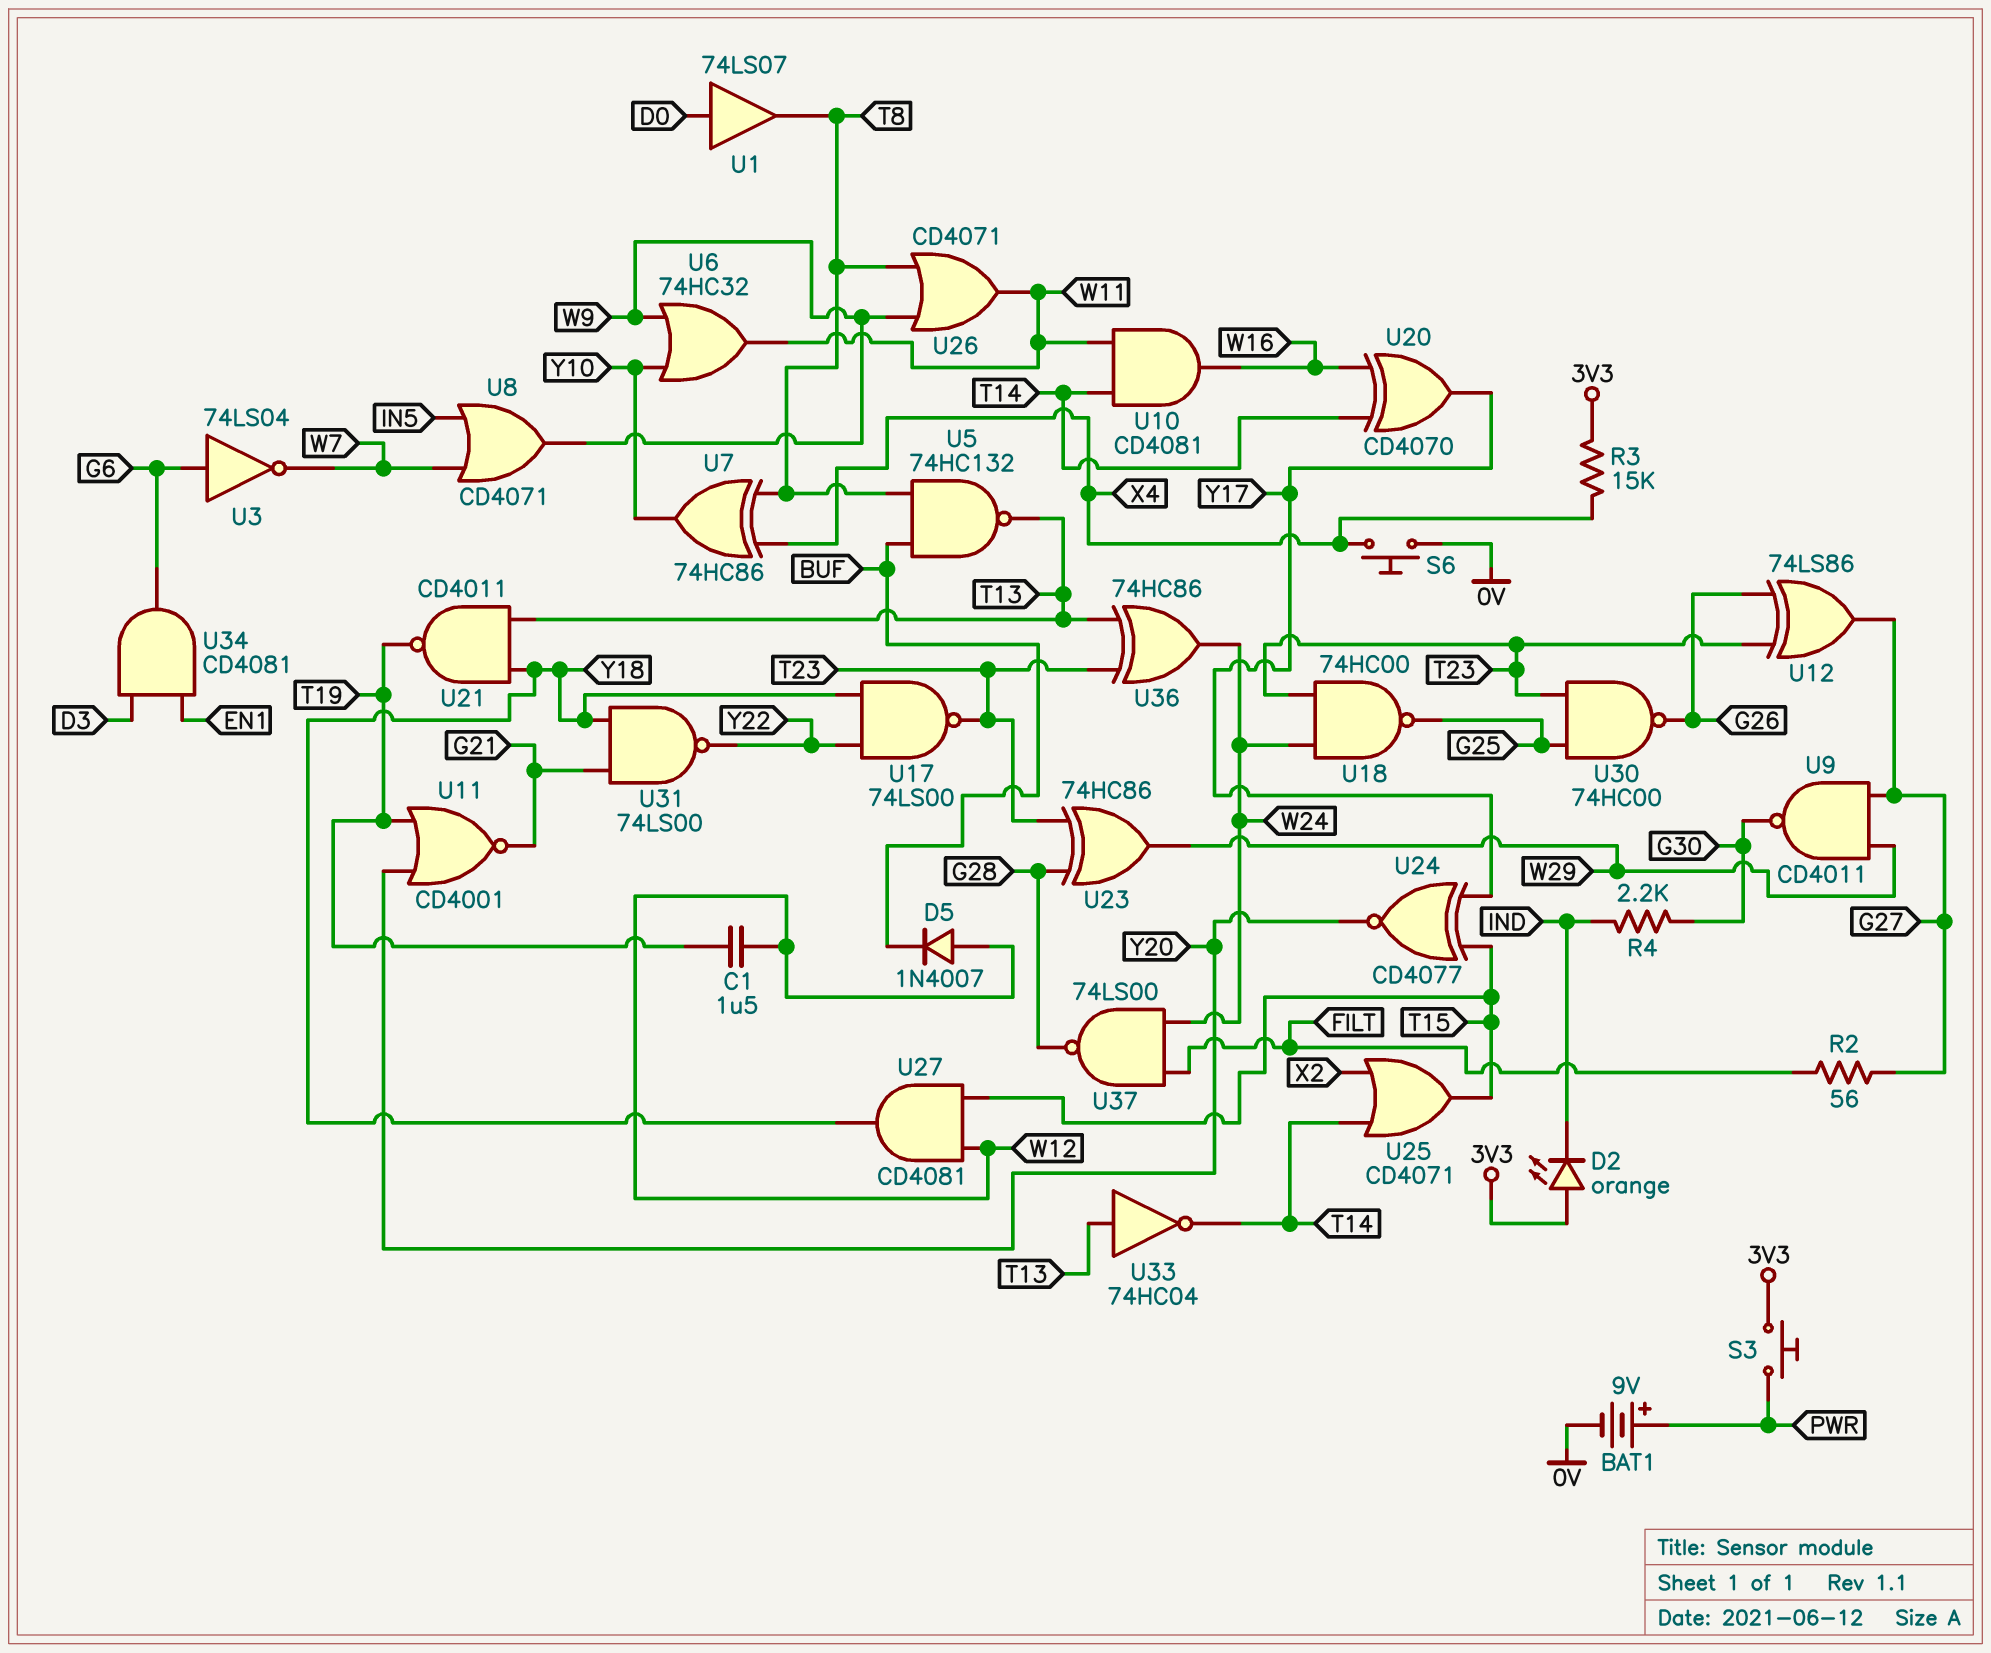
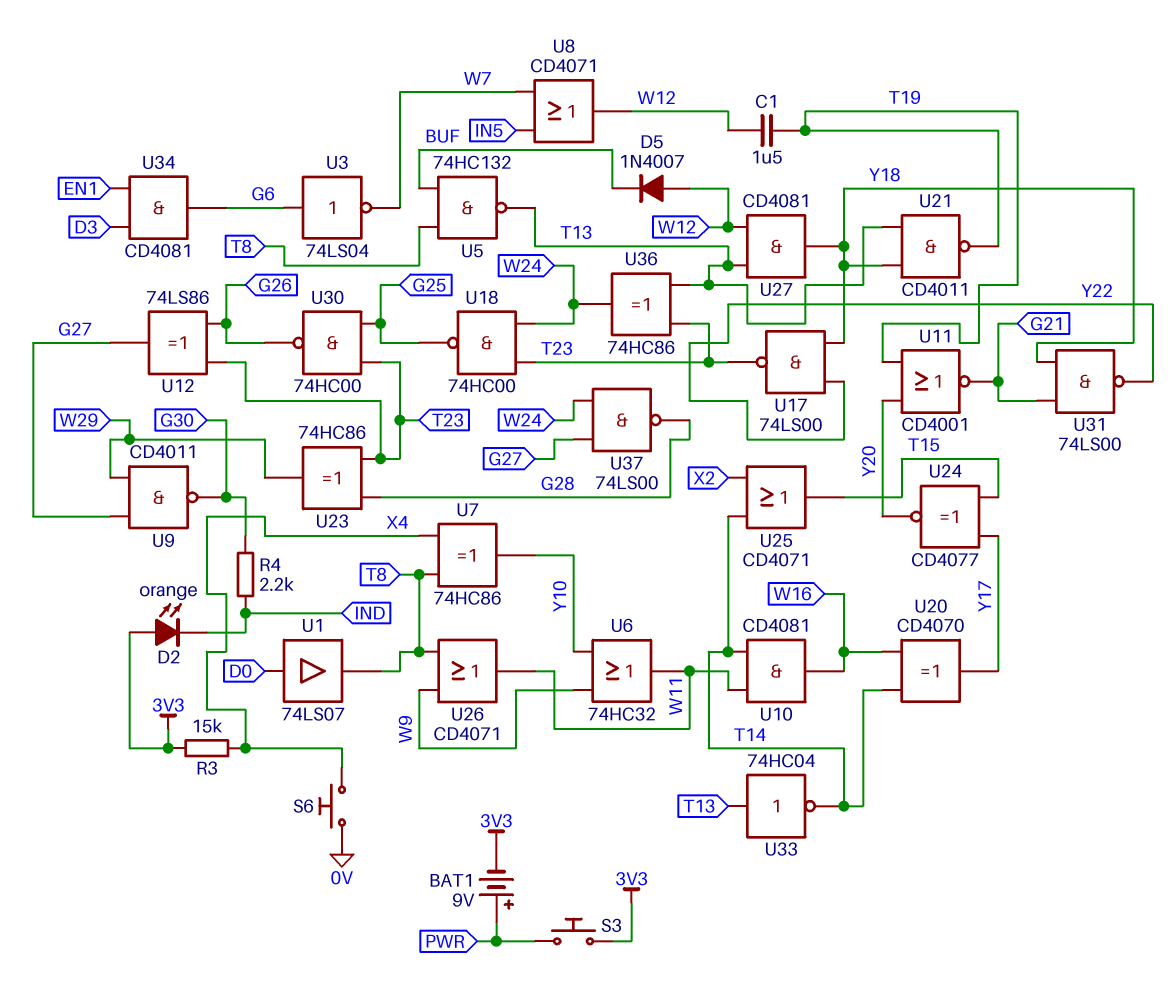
BAT1: 9V (plus PWR, minus 0V) -> 9V (plus PWR, minus 3V3)
R2: 56 (FILT, G27) -> none
U8: OR CD4071 (in IN5, in W7, out W9) -> OR CD4071 (in IN5, in W7, out W12)
U27: AND CD4081 (in T15, in W12, out Y18) -> AND CD4081 (in T13, in W12, out Y18)
U37: NAND 74LS00 (in FILT, in W24, out G28) -> NAND 74LS00 (in G27, in W24, out G28)

